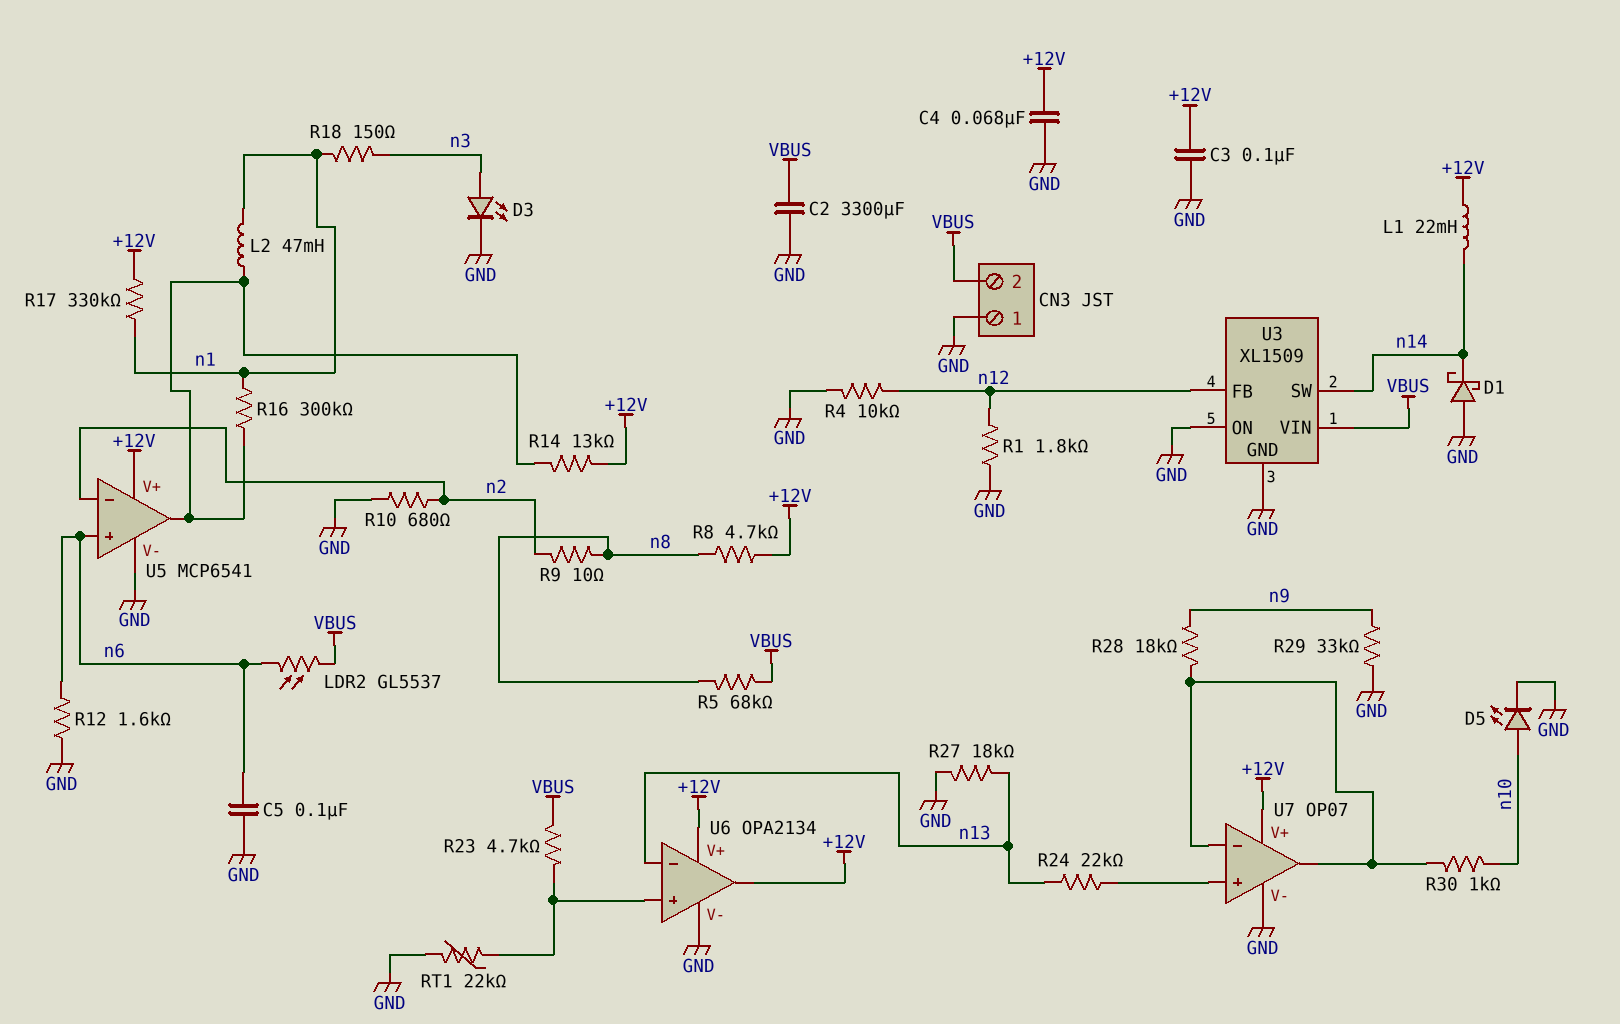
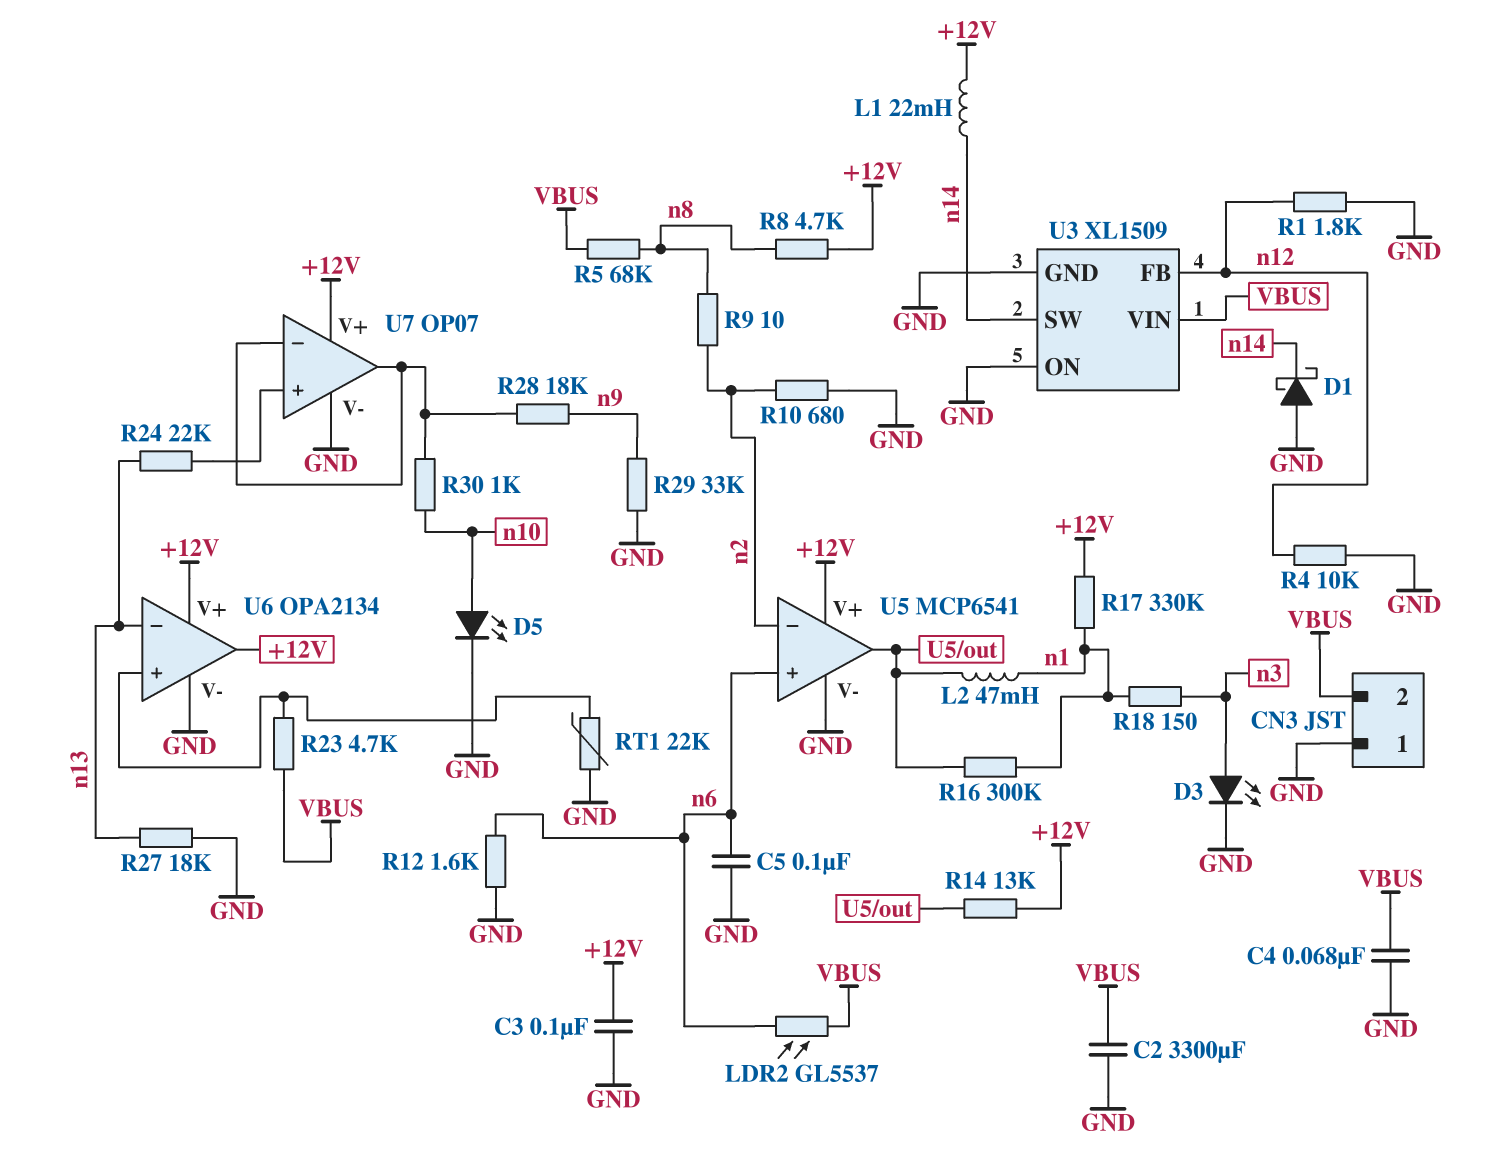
C4: 68nF (+12V, GND) -> 68nF (GND, VBUS)

